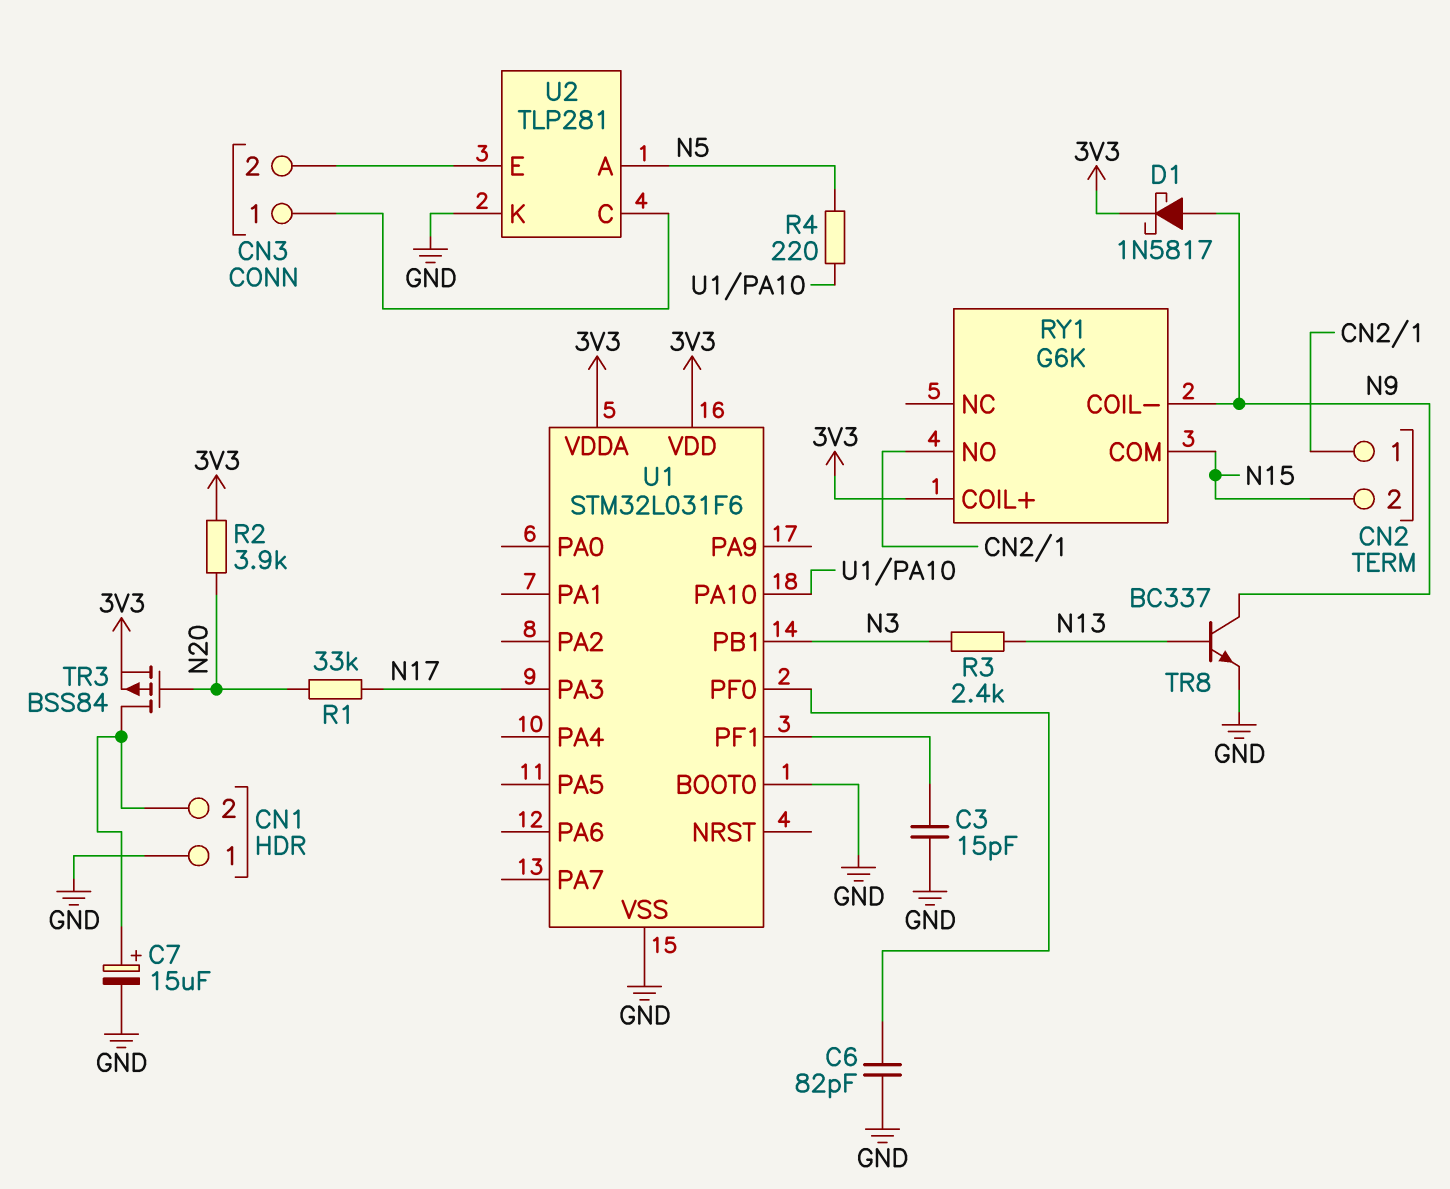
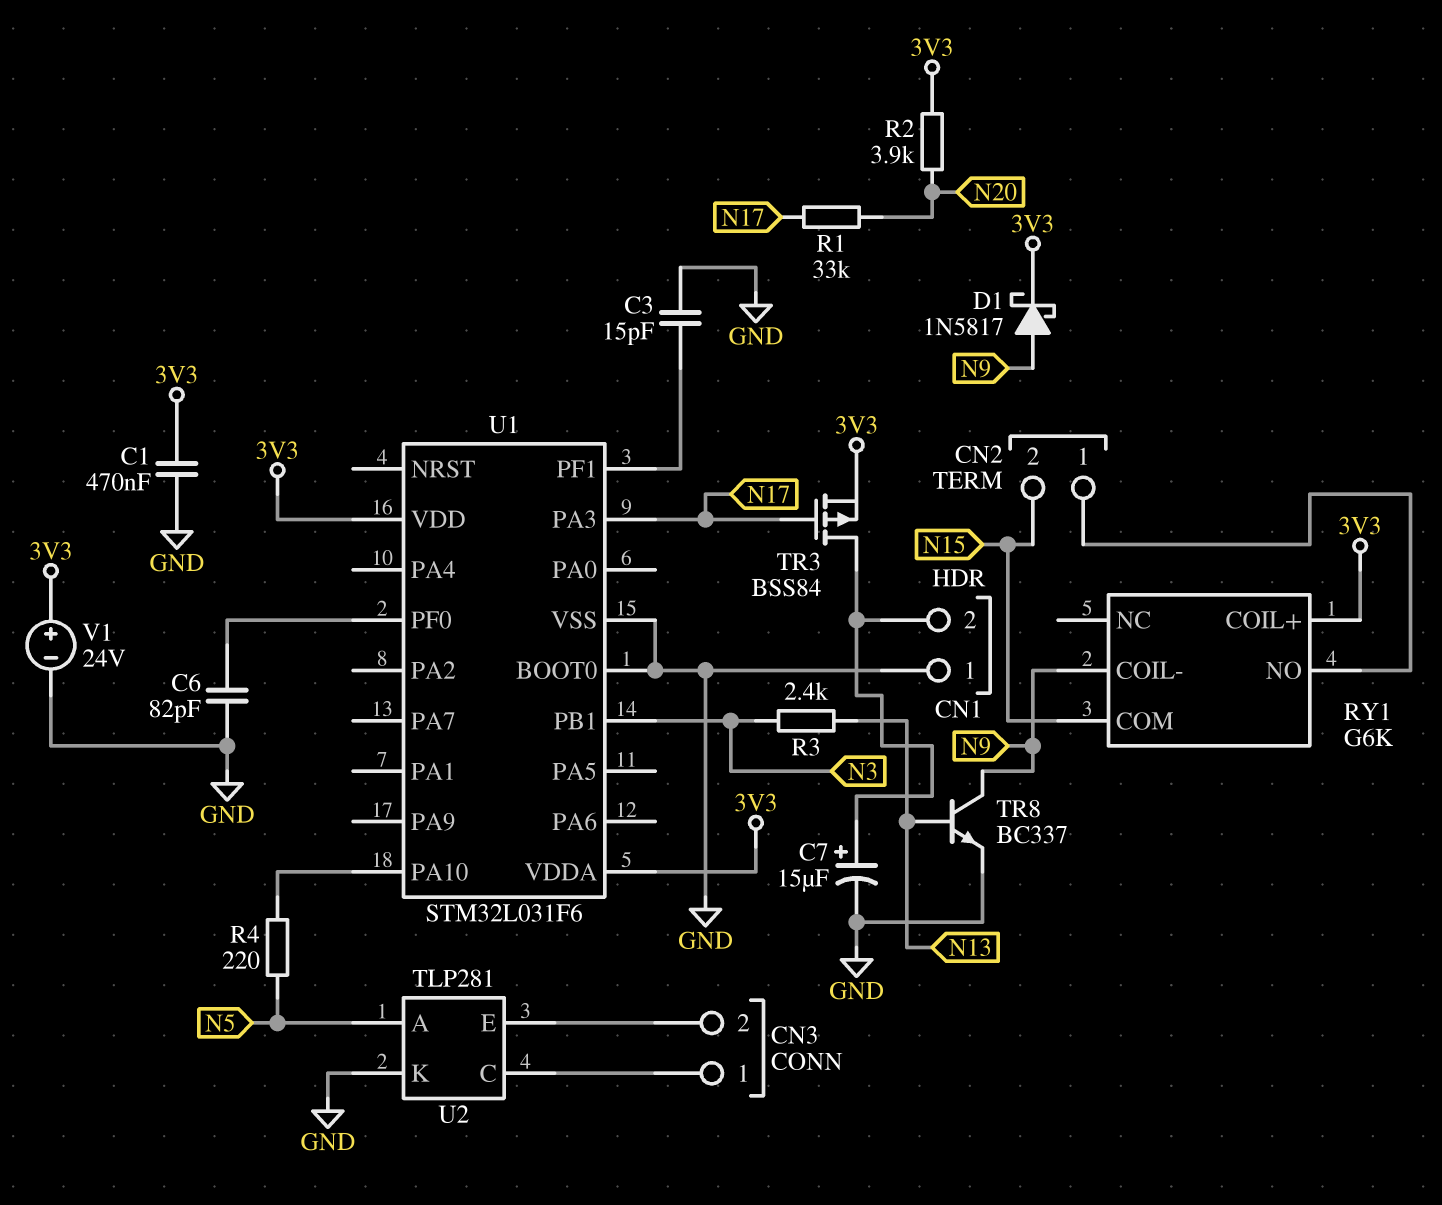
C1: none -> 470nF (3V3, GND)
TR3: PMOS BSS84 (G N20, D CN1/2, S 3V3) -> PMOS BSS84 (G N17, D CN1/2, S 3V3)
V1: none -> 24V (plus 3V3, minus GND)

